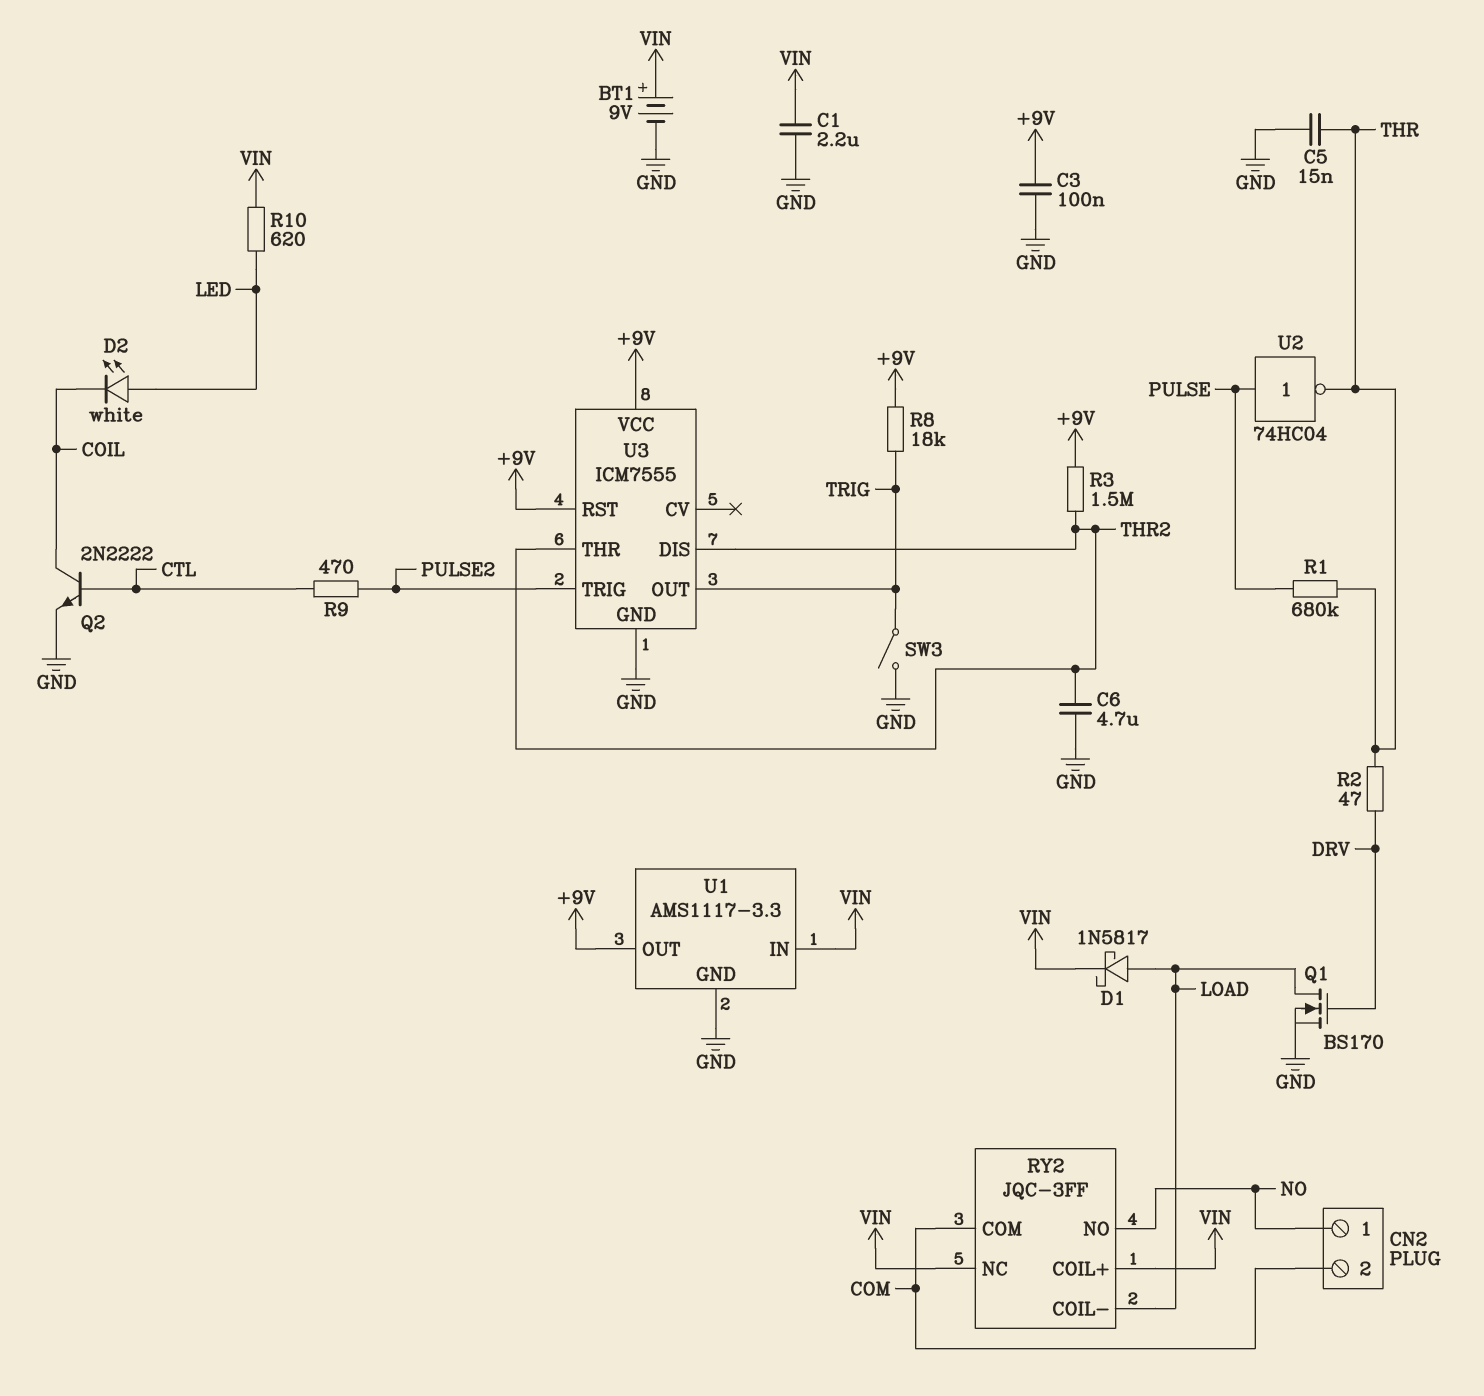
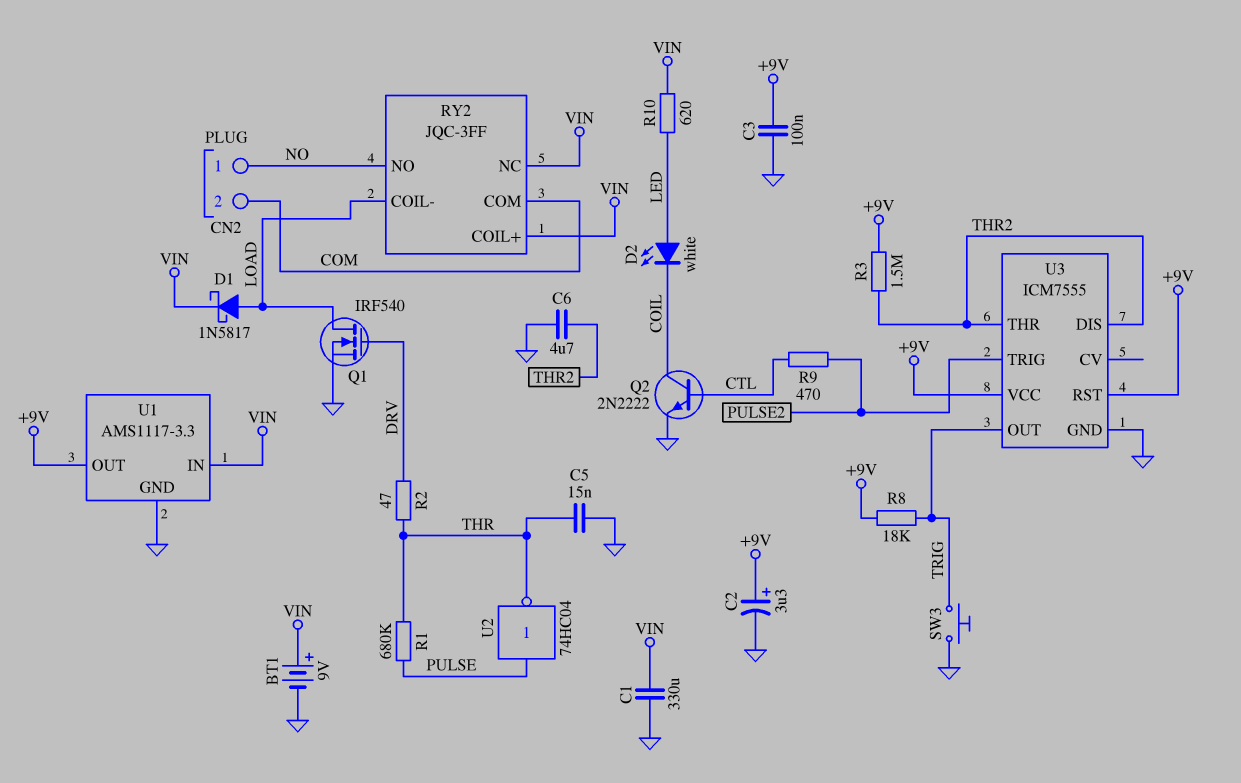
C1: 2.2uF (GND, VIN) -> 330uF (GND, VIN)
C2: none -> 3.3uF (plus +9V, minus GND)
Q1: NMOS BS170 (G DRV, D LOAD, S GND) -> NMOS IRF540 (G DRV, D LOAD, S GND)
SW3: switch (GND, TRIG) -> button (GND, TRIG)

